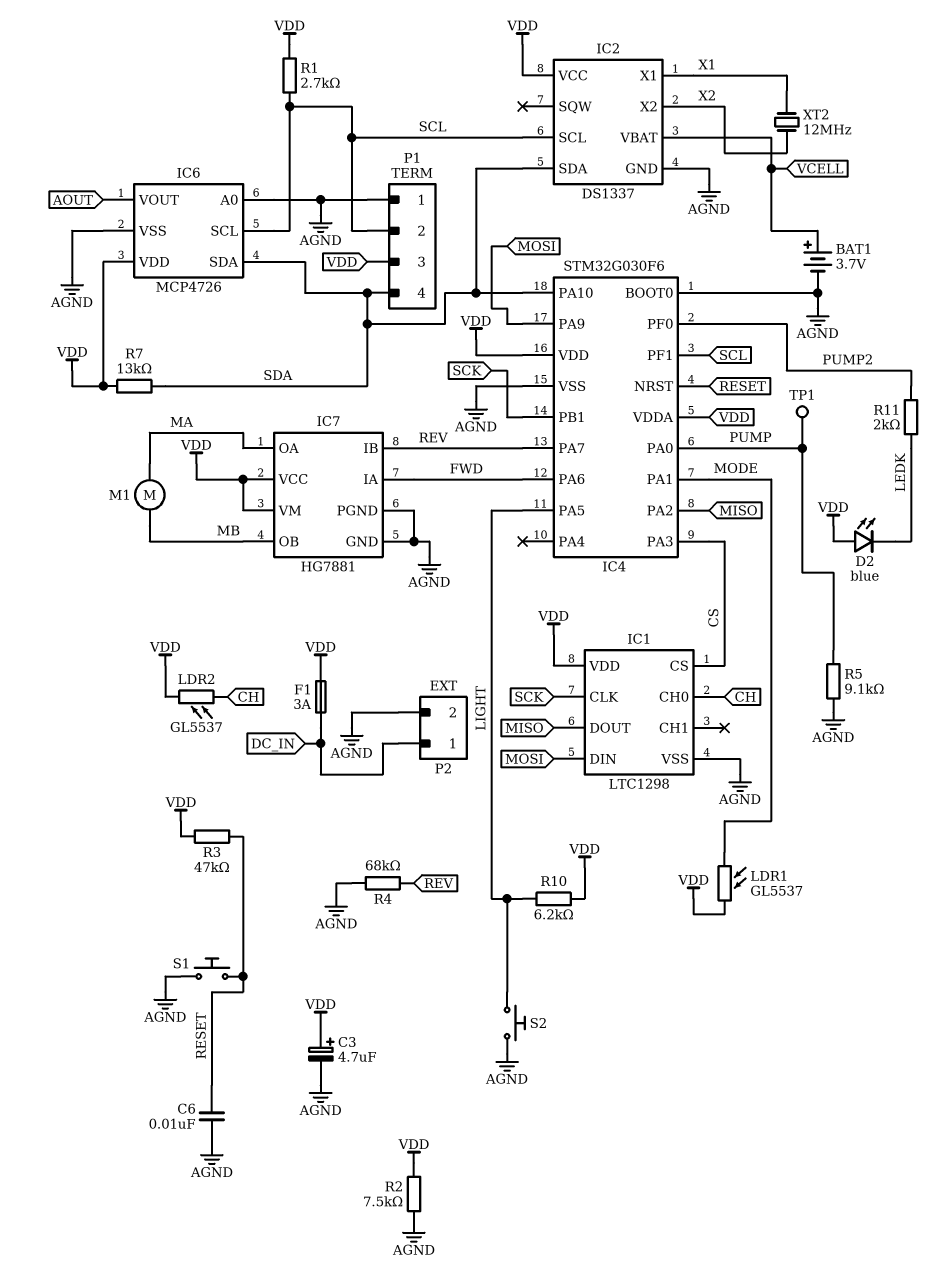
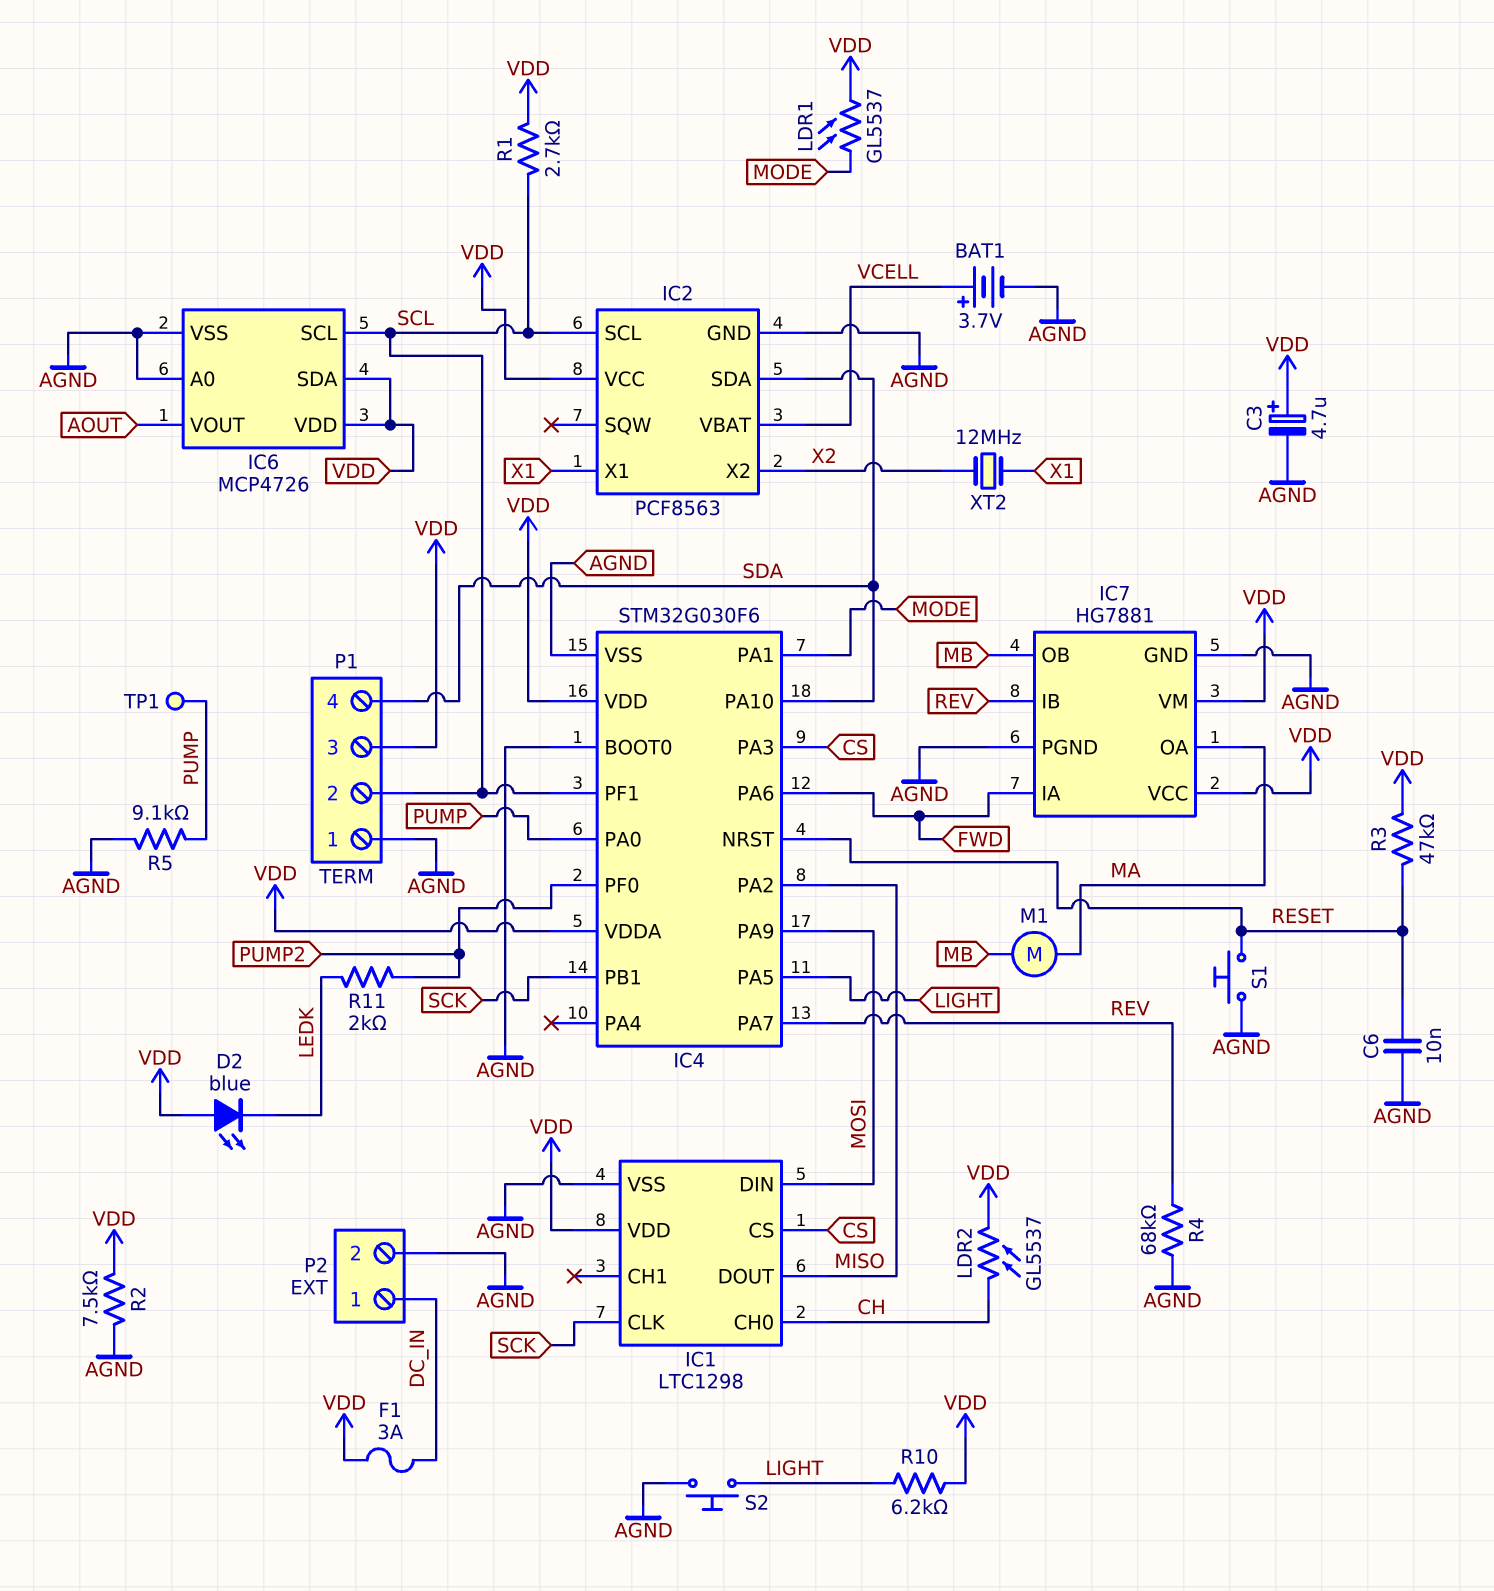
IC2: DS1337 -> PCF8563
IC6 pin SDA: SDA -> VDD
R7: 13k (SDA, VDD) -> none

